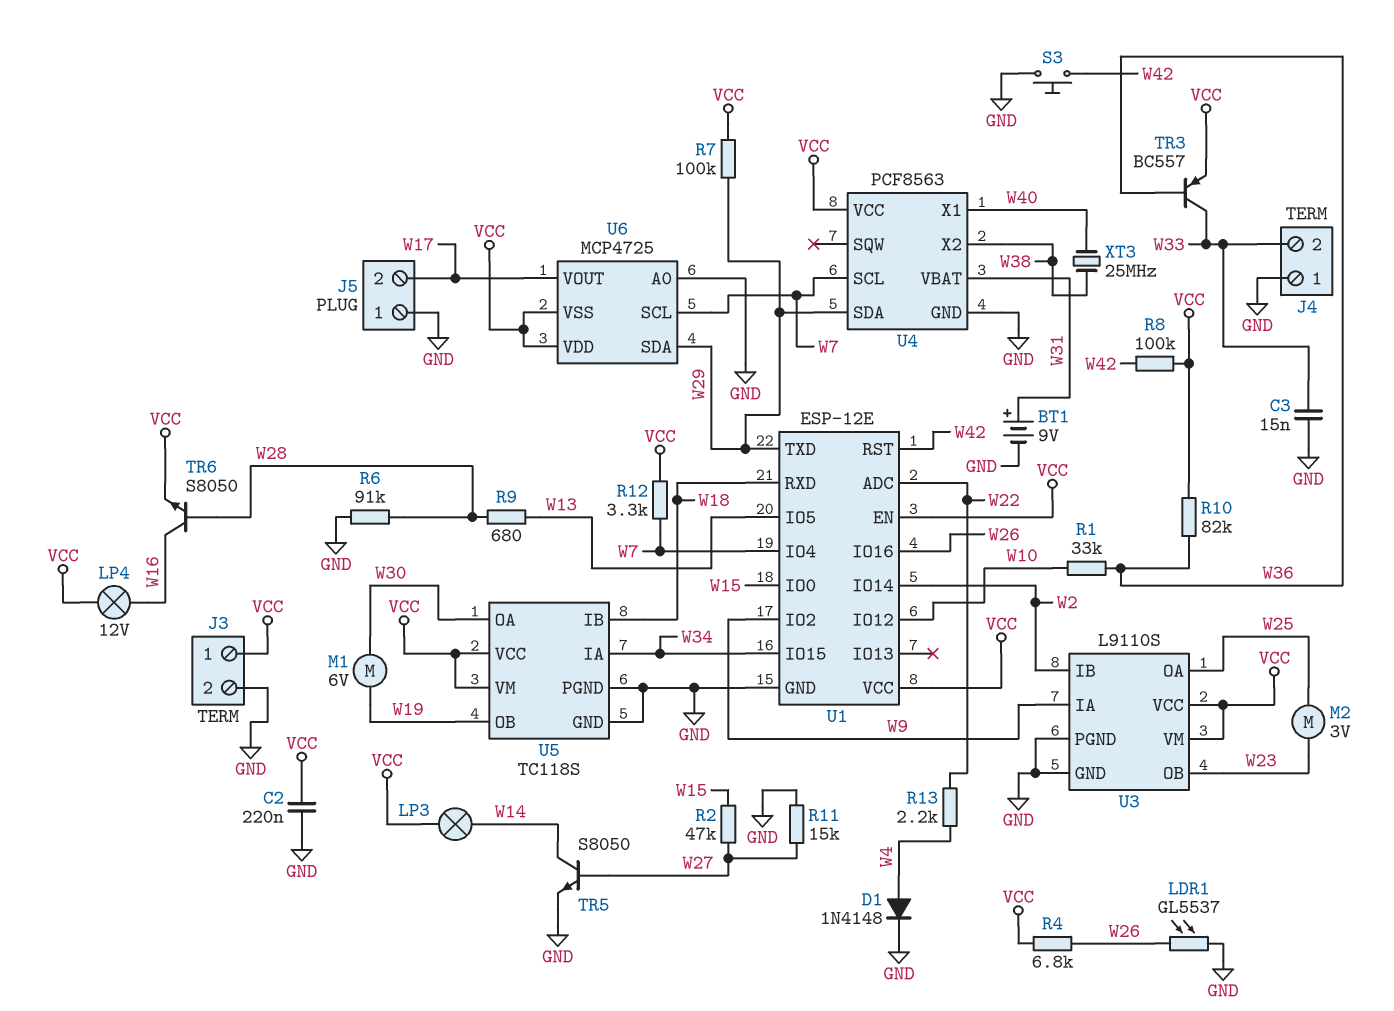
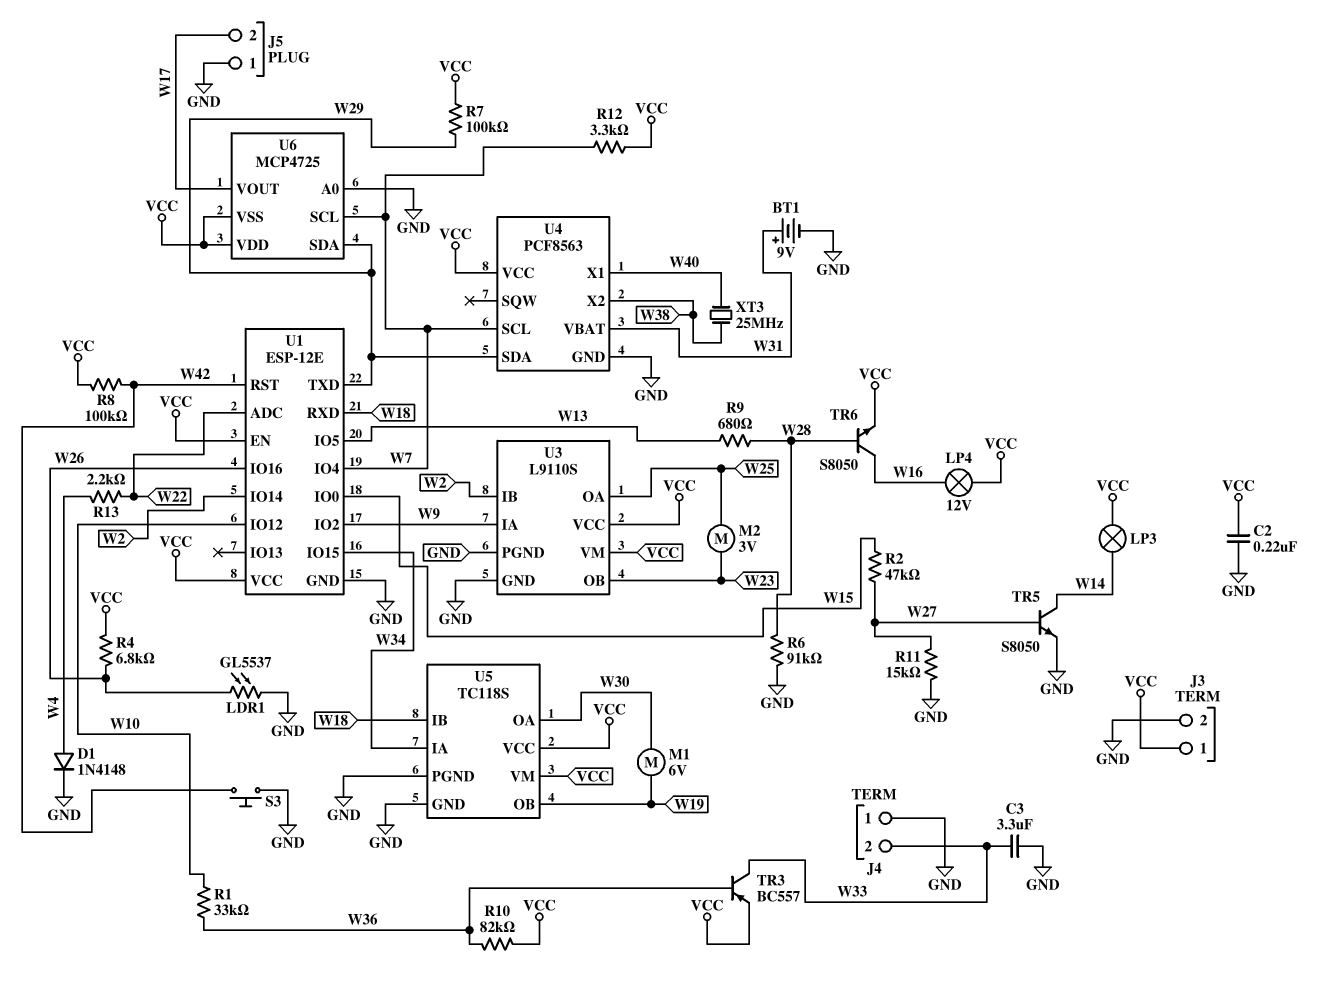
C3: 15nF (GND, W33) -> 3.3uF (GND, W33)

